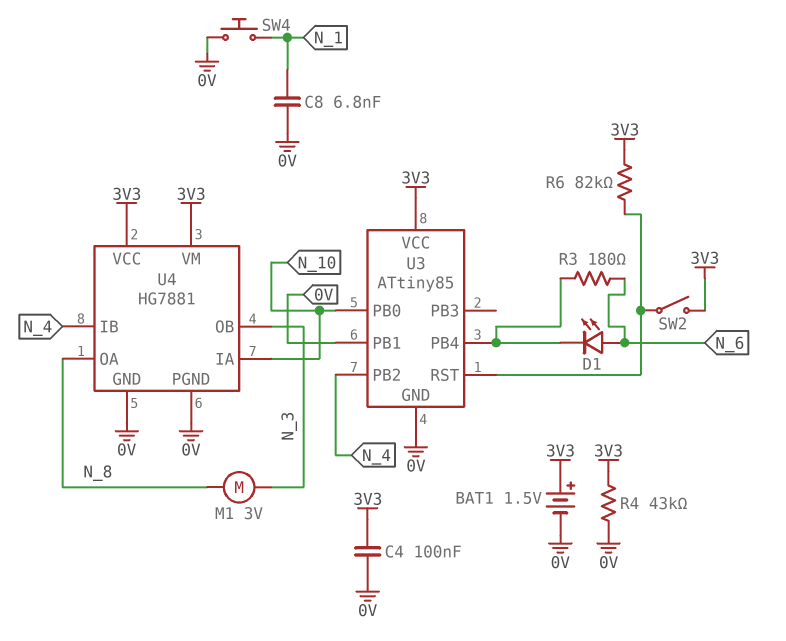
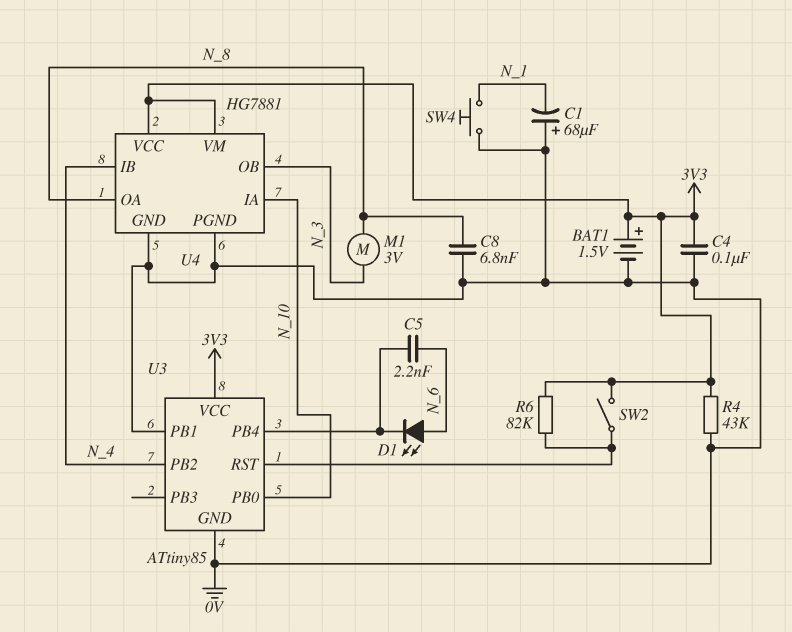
C1: none -> 68uF (plus 0V, minus N_1)
C5: none -> 2.2nF (N_6, U3/PB4)
C8: 6.8nF (0V, N_1) -> 6.8nF (0V, N_8)
R3: 180 (N_6, U3/PB4) -> none

